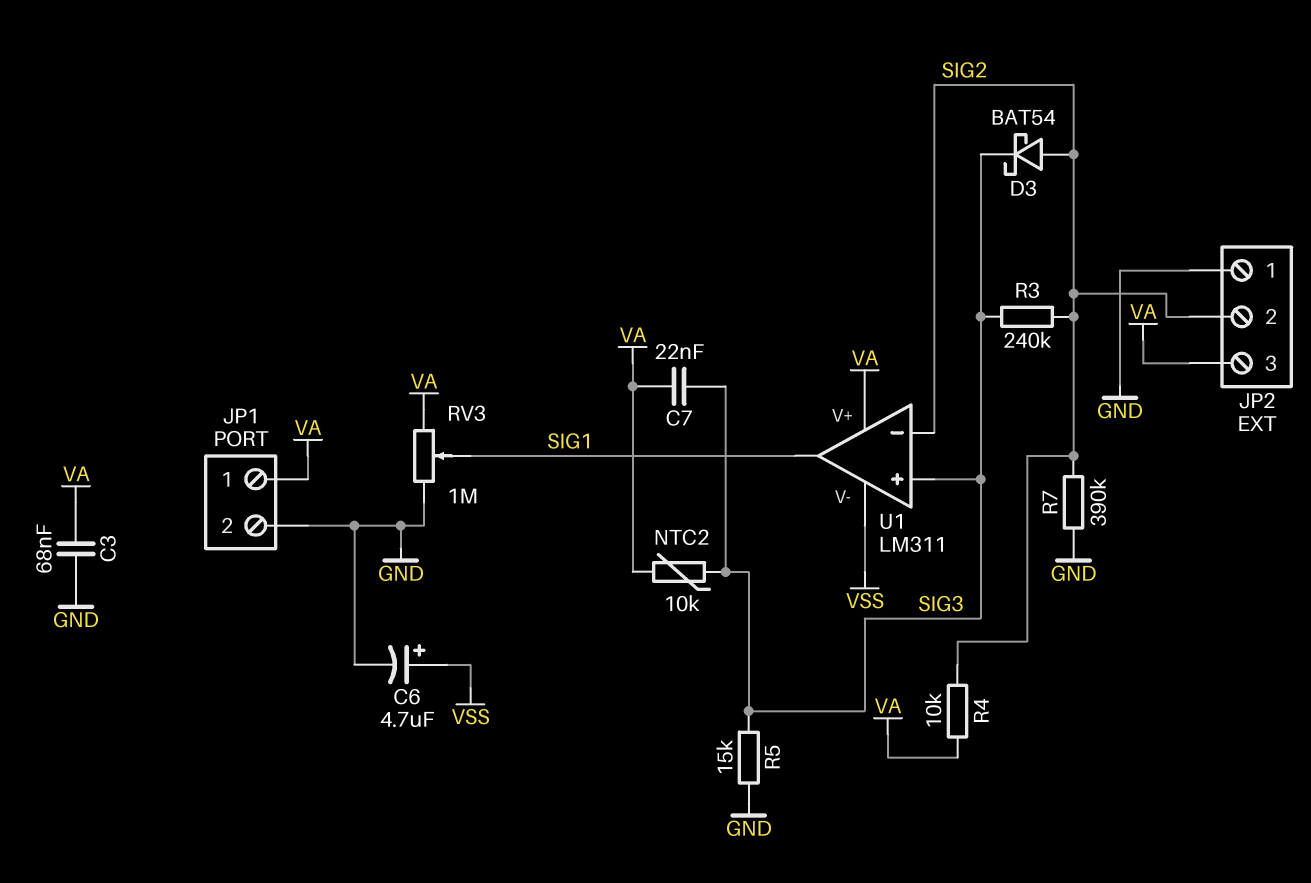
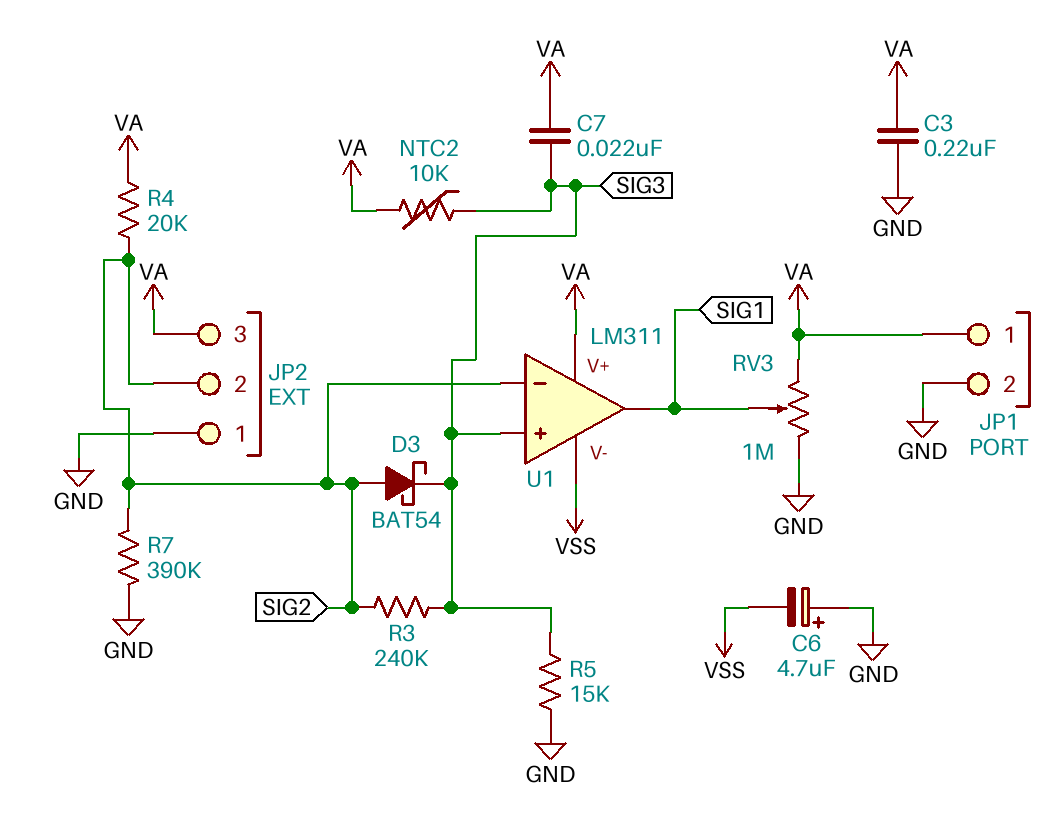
C3: 68nF (GND, VA) -> 220nF (GND, VA)
C6: 4.7uF (plus VSS, minus GND) -> 4.7uF (plus GND, minus VSS)
R4: 10k (SIG2, VA) -> 20k (SIG2, VA)

